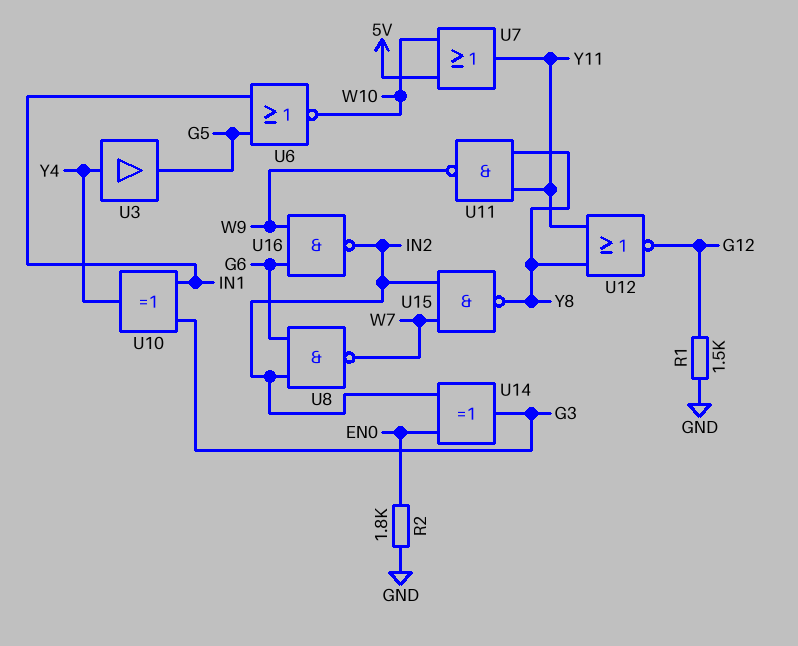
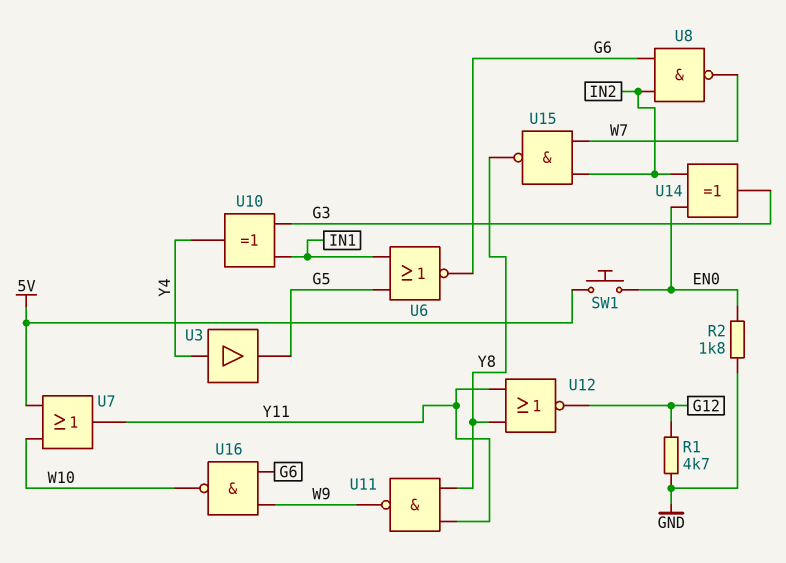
R1: 1.5k (G12, GND) -> 4.7k (G12, GND)
SW1: none -> button (5V, EN0)
U6: NOR (in G5, in IN1, out W10) -> NOR (in G5, in IN1, out G6)
U16: NAND (in G6, in W9, out IN2) -> NAND (in G6, in W9, out W10)

